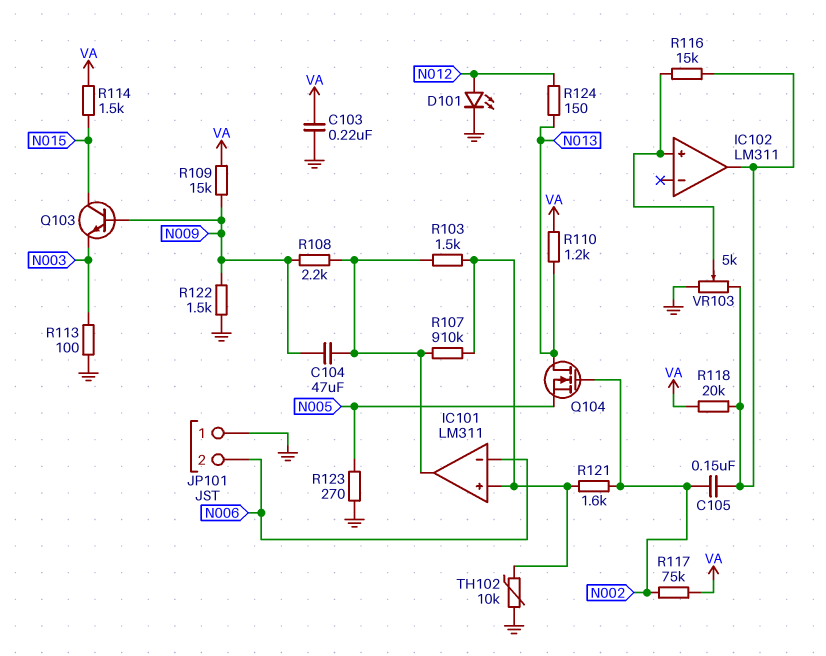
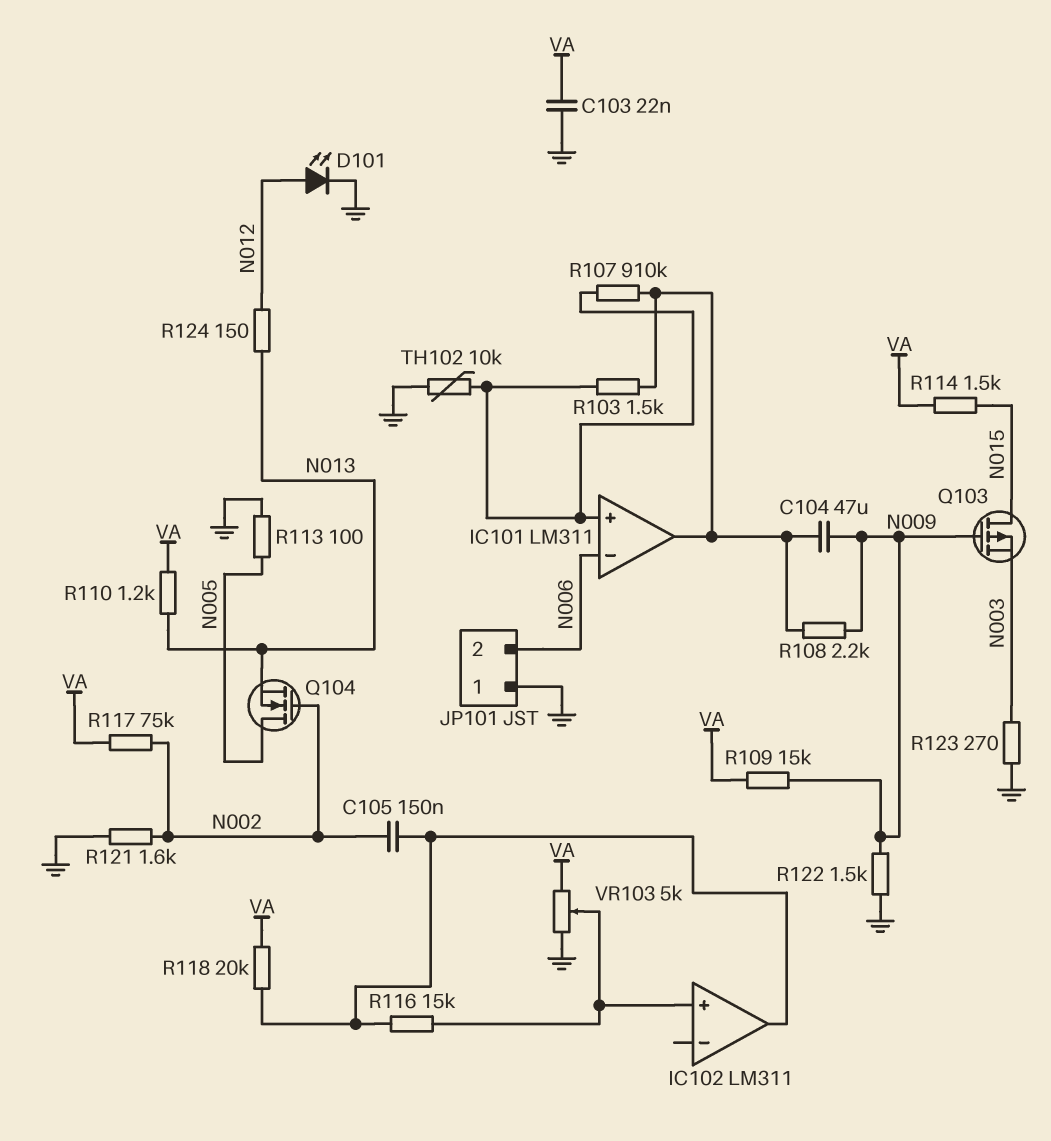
C103: 220nF (GND, VA) -> 22nF (GND, VA)
Q103: NPN (B N009, C N015, E N003) -> PMOS (G N009, D N015, S N003)
Q104: NMOS (G N002, D N013, S N005) -> NMOS (G N002, D N005, S N013)
R113: 100 (GND, N003) -> 100 (GND, N005)
R121: 1.6k (IC101/in+, N002) -> 1.6k (GND, N002)
R123: 270 (GND, N005) -> 270 (GND, N003)
VR103: 5k (GND, IC102/out, wiper IC102/in+) -> 5k (GND, VA, wiper IC102/in+)

